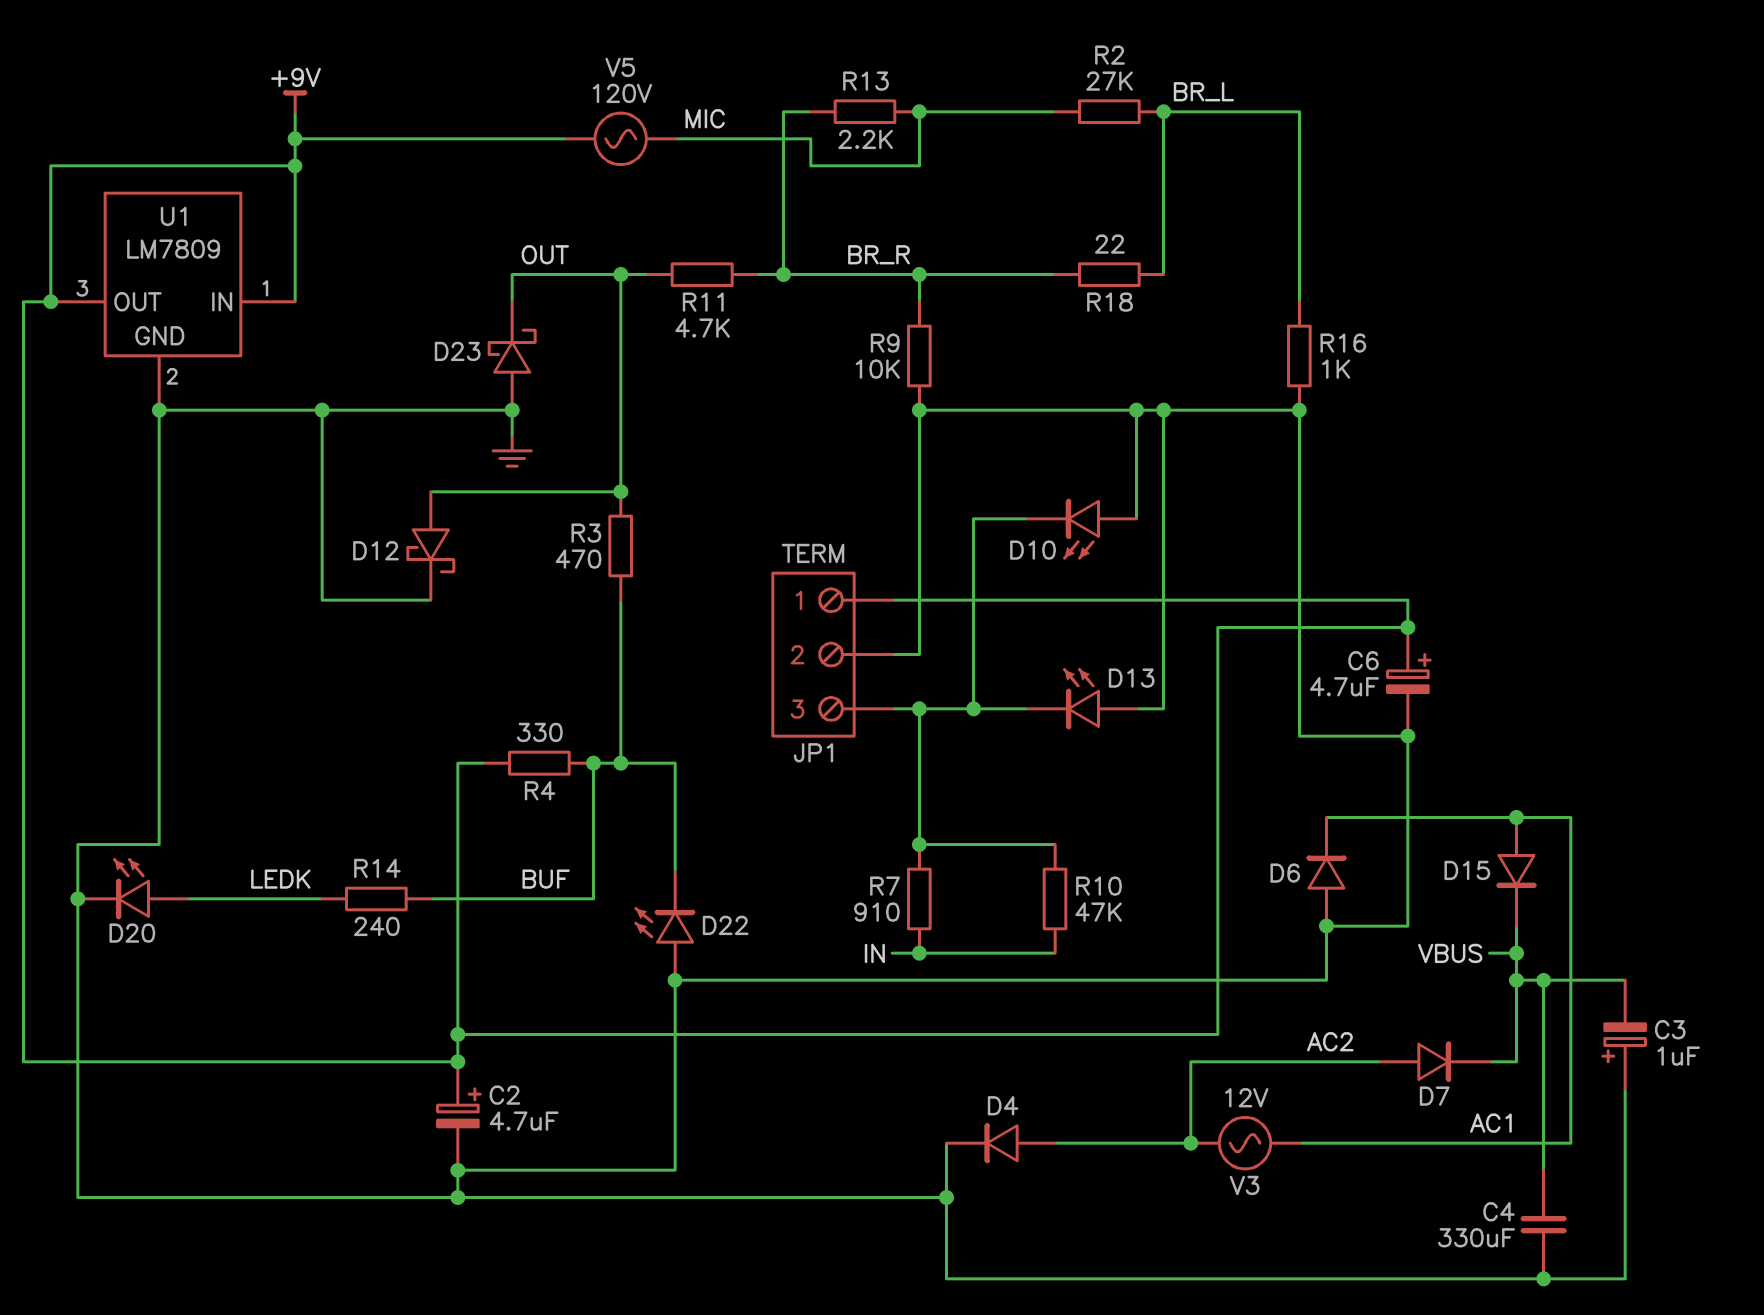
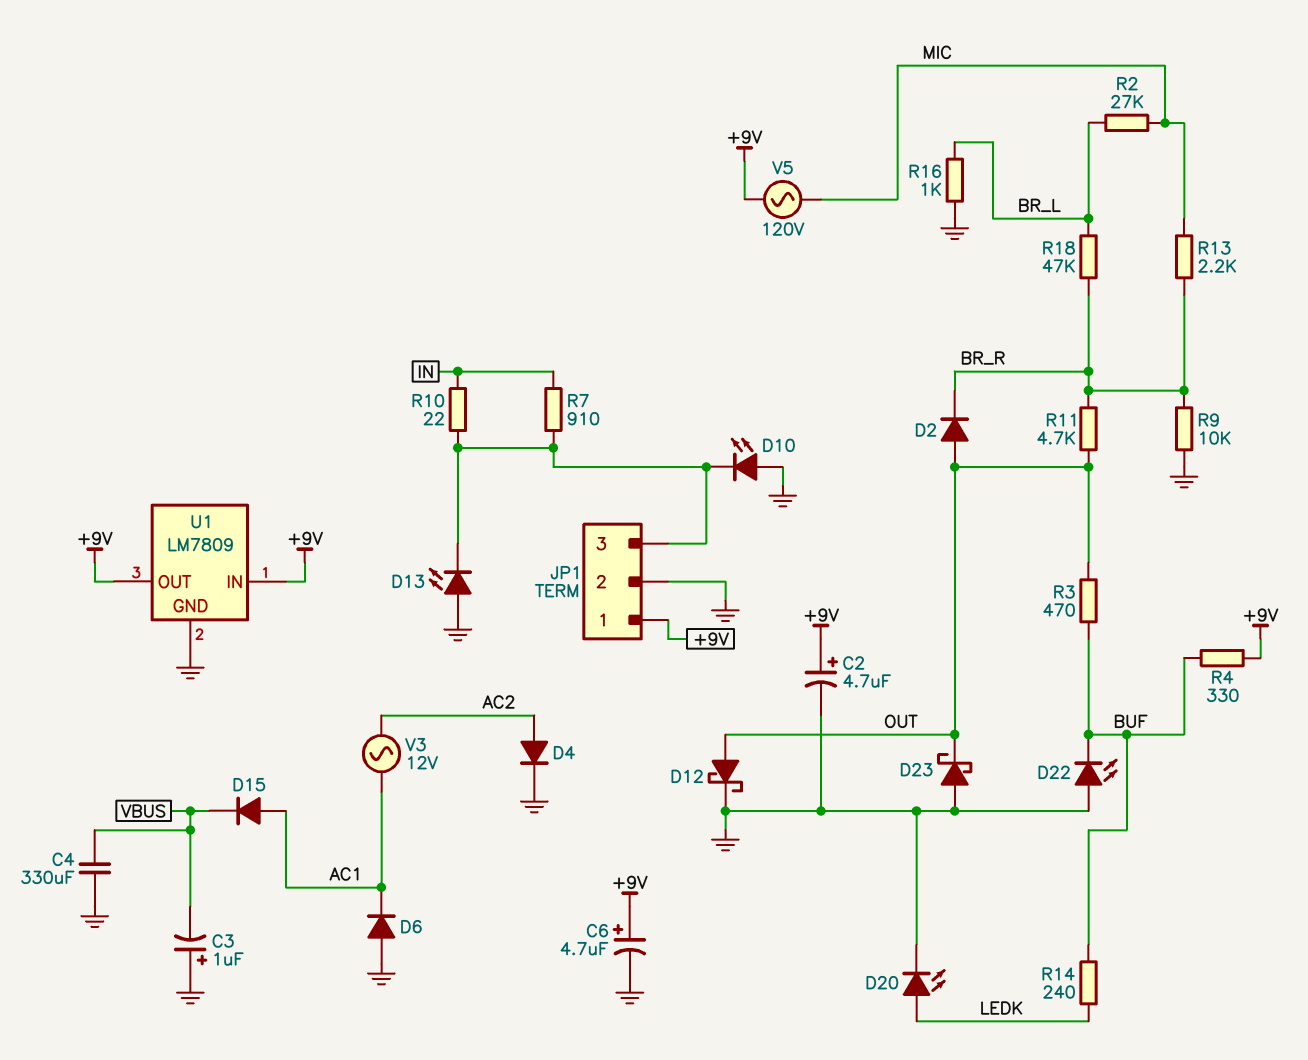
D2: none -> diode (A OUT, K BR_R)
D7: diode (A AC2, K VBUS) -> none
R10: 47k (IN, JP1/3) -> 22 (IN, JP1/3)
R18: 22 (BR_L, BR_R) -> 47k (BR_L, BR_R)

